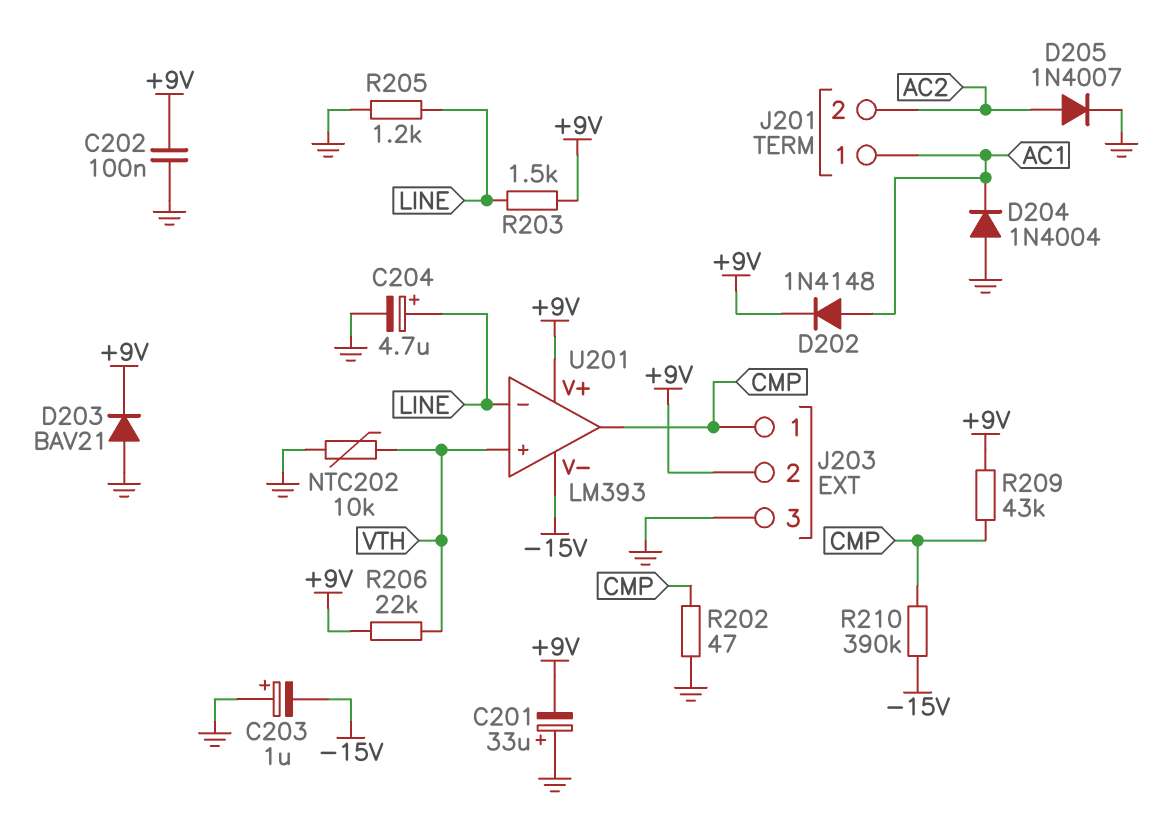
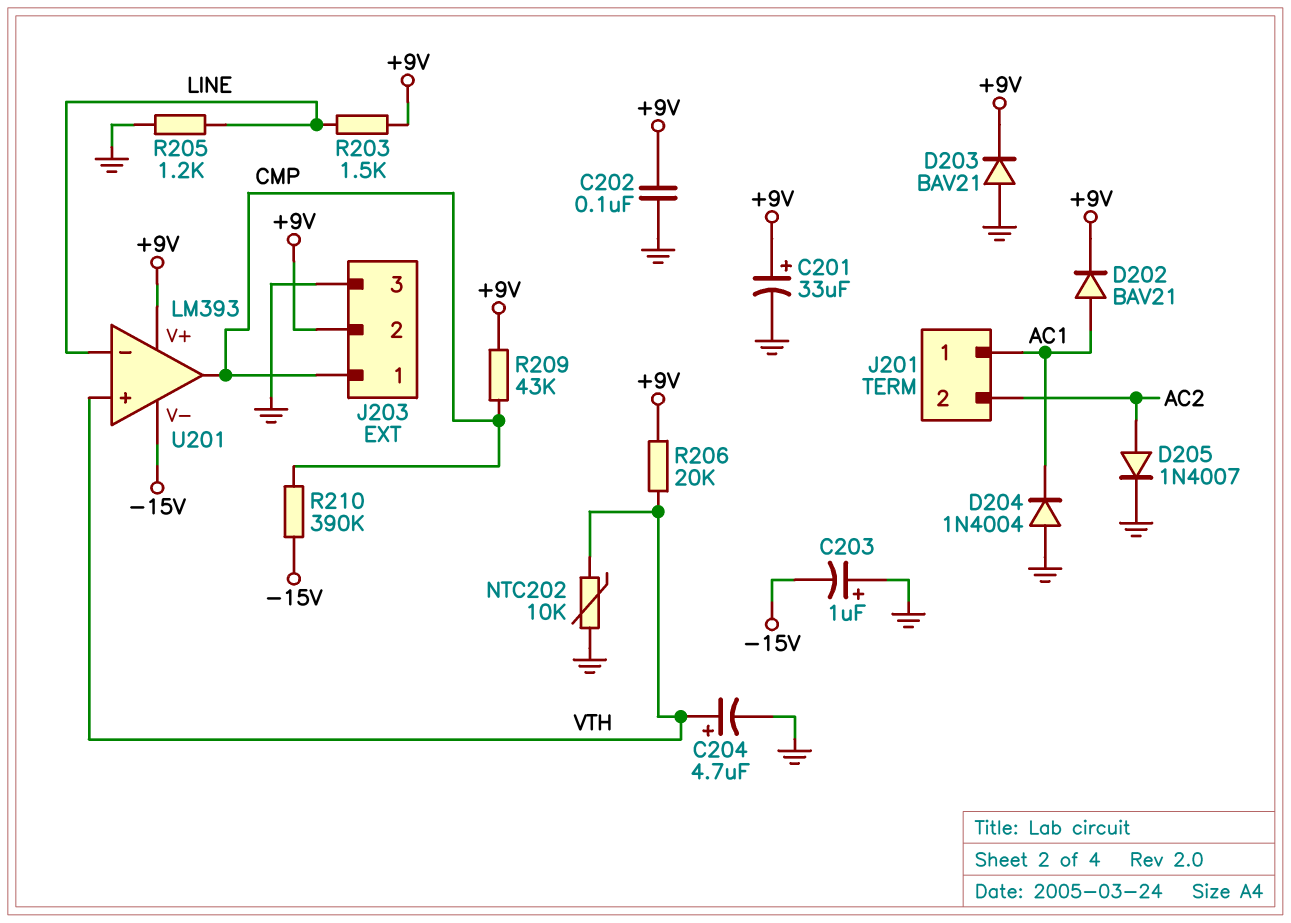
C201: 33uF (plus GND, minus +9V) -> 33uF (plus +9V, minus GND)
C204: 4.7uF (plus LINE, minus GND) -> 4.7uF (plus VTH, minus GND)
D202: diode 1N4148 (A AC1, K +9V) -> diode BAV21 (A AC1, K +9V)
R202: 47 (CMP, GND) -> none
R206: 22k (+9V, VTH) -> 20k (+9V, VTH)

